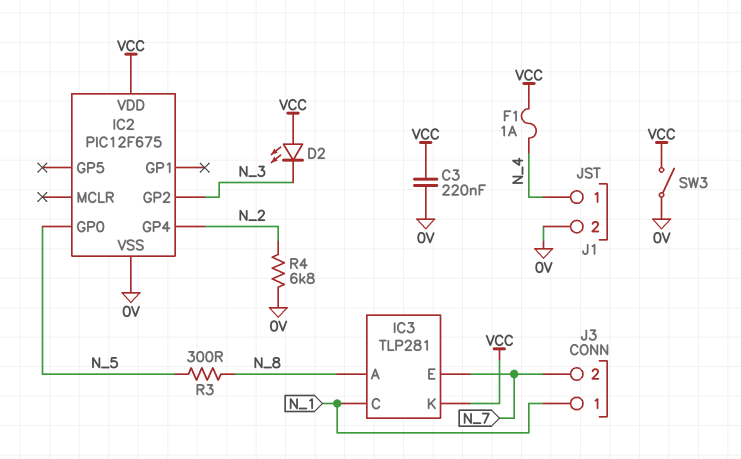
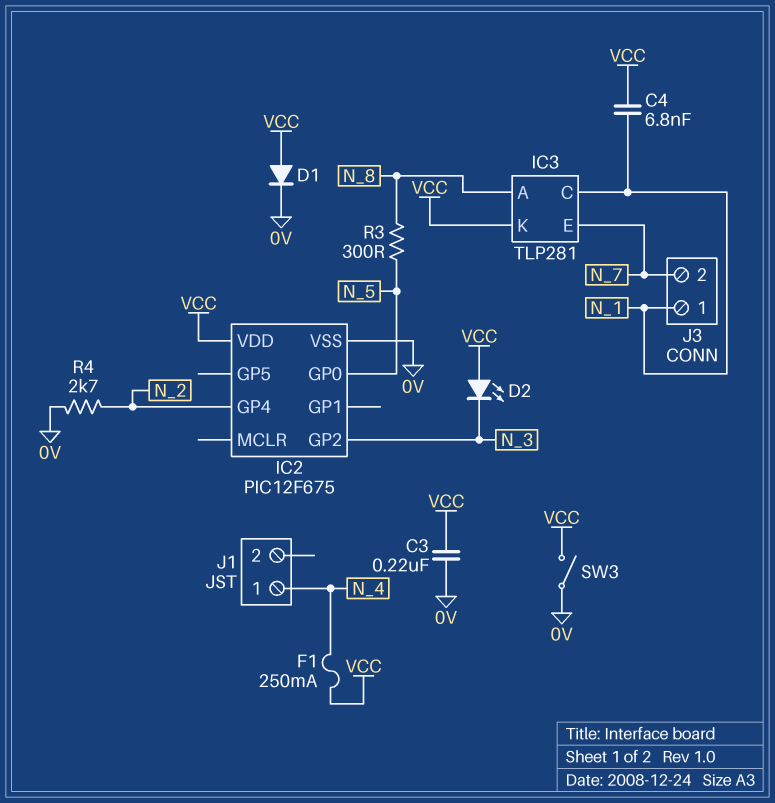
C4: none -> 6.8nF (N_1, VCC)
D1: none -> diode (A VCC, K 0V)
F1: 1A (N_4, VCC) -> 250mA (N_4, VCC)
J1 pin 2: 0V -> none
R4: 6.8k (0V, N_2) -> 2.7k (0V, N_2)

